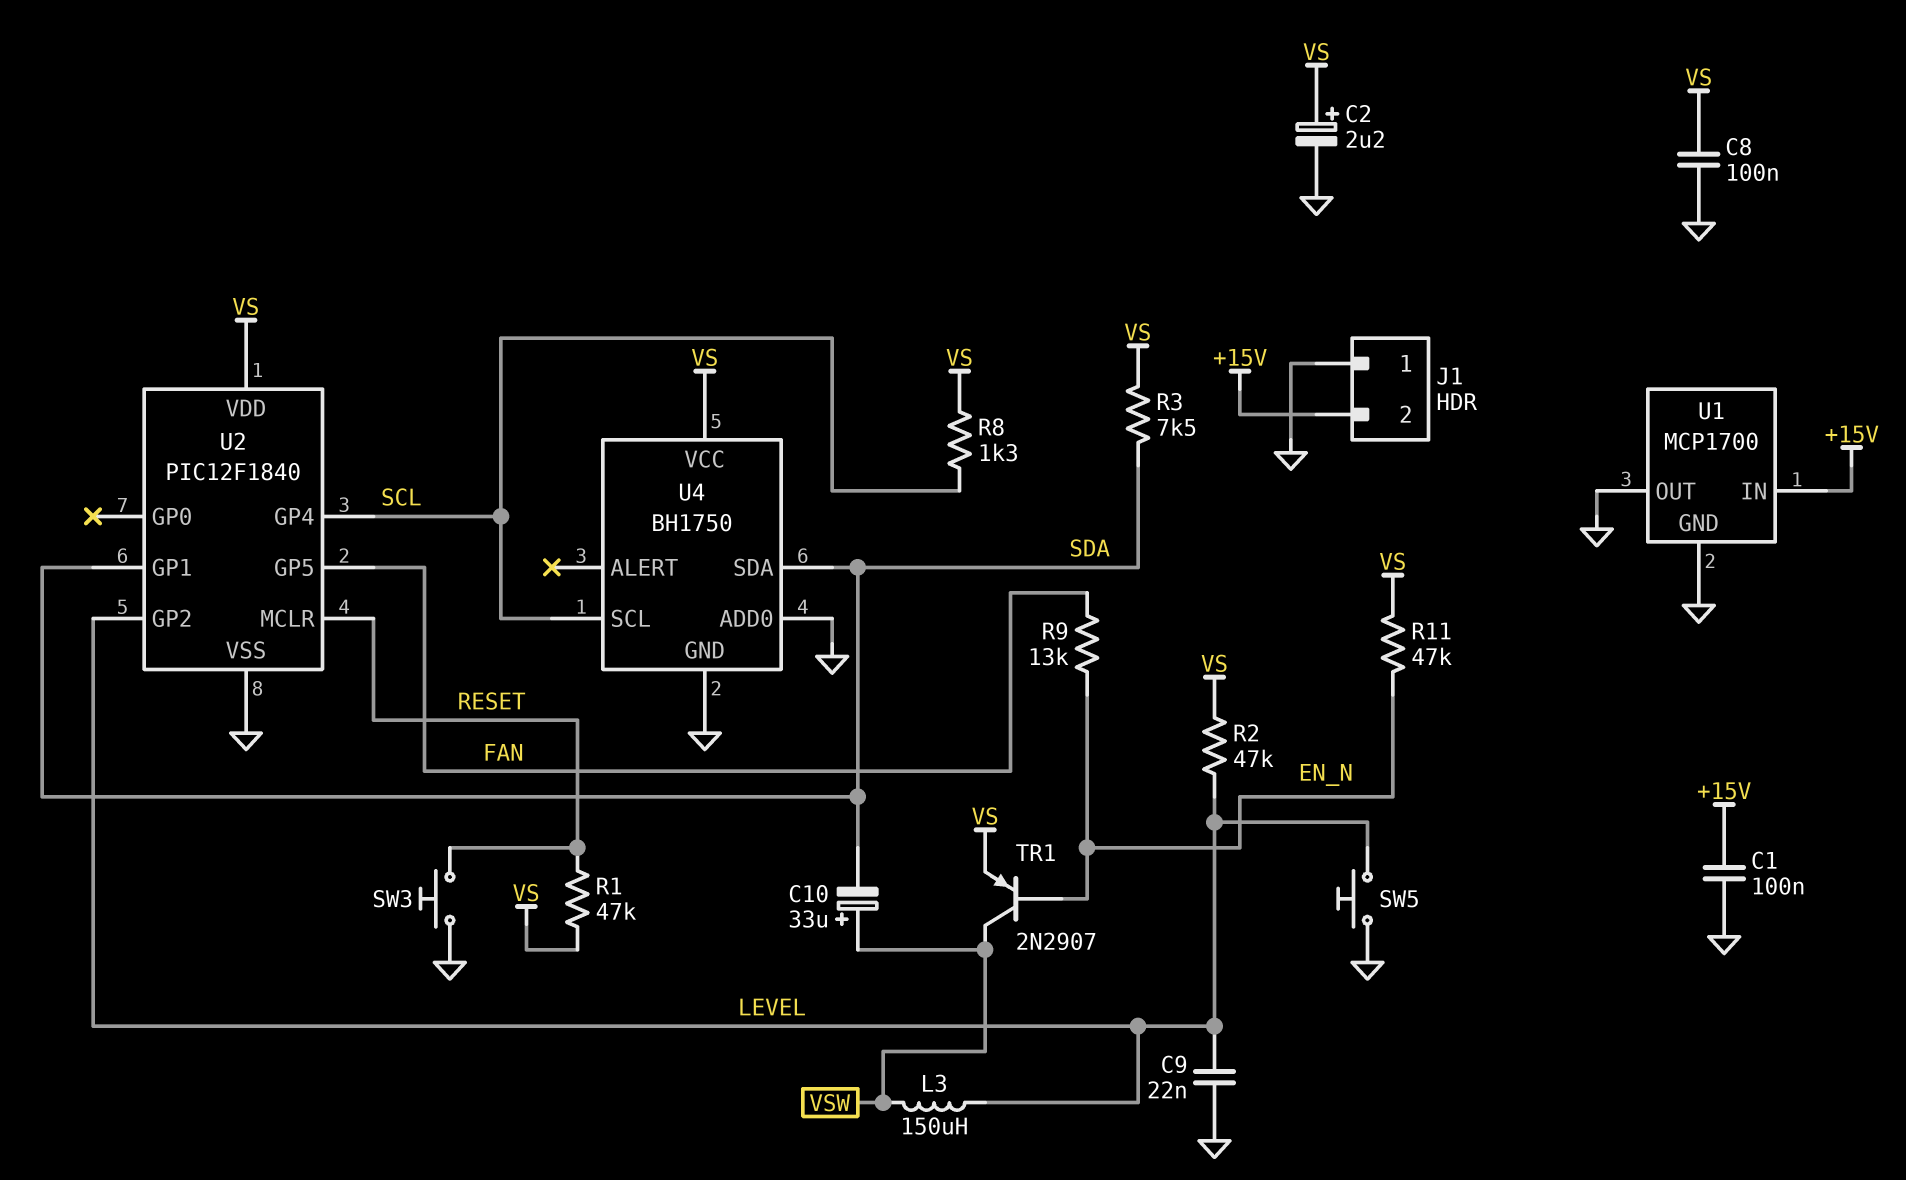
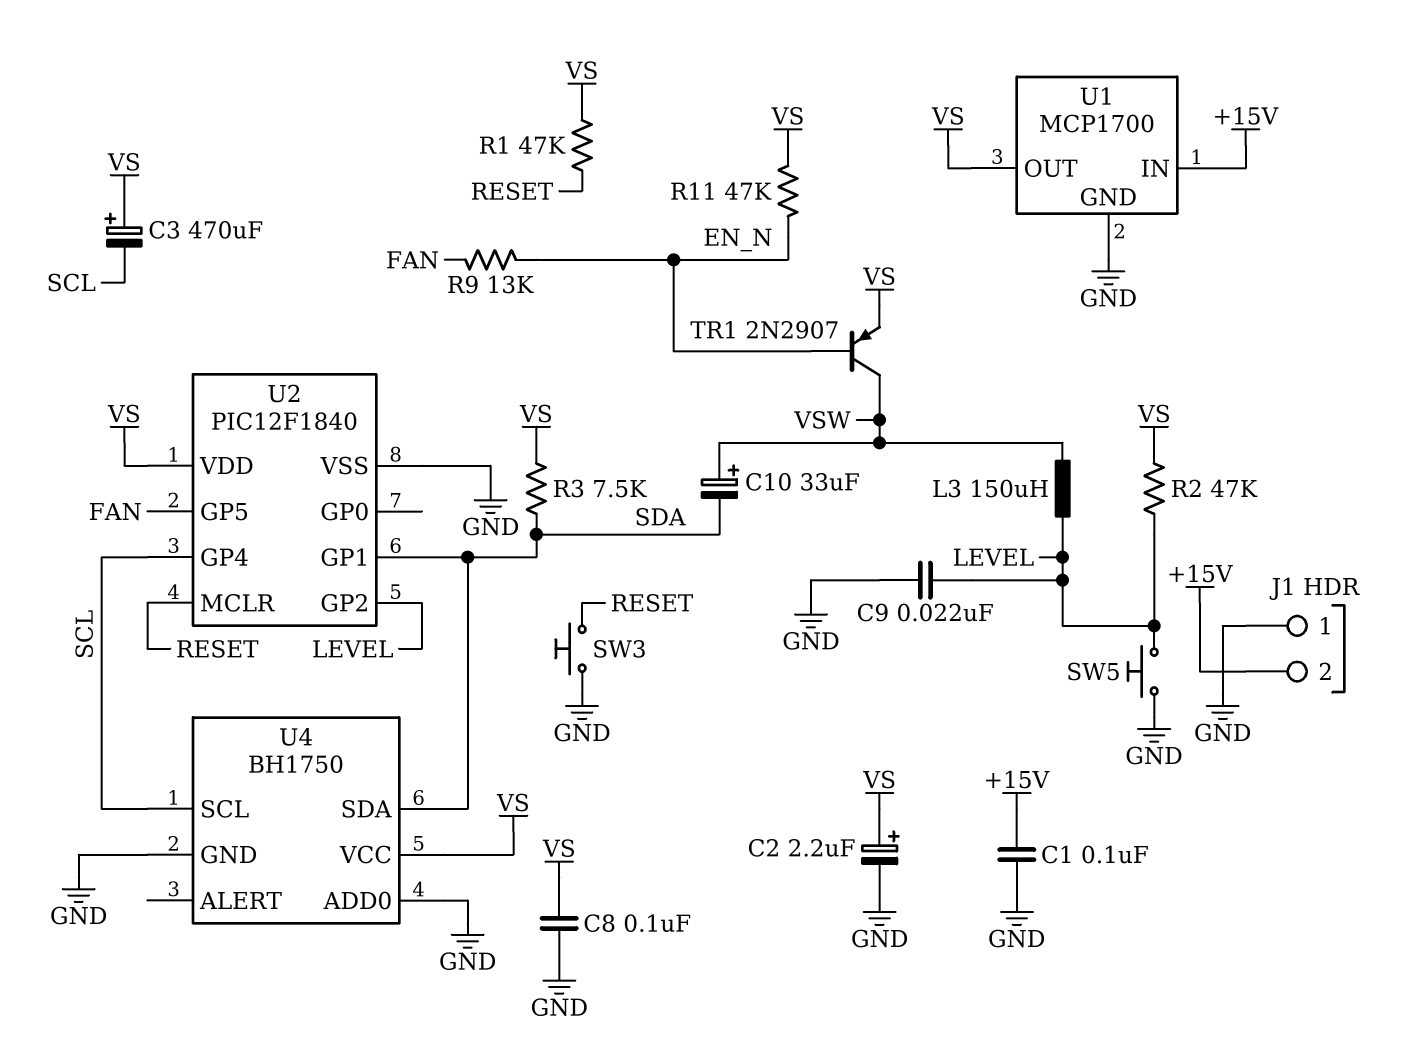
C3: none -> 470uF (plus VS, minus SCL)
R8: 1.3k (SCL, VS) -> none
U1 pin OUT: GND -> VS

